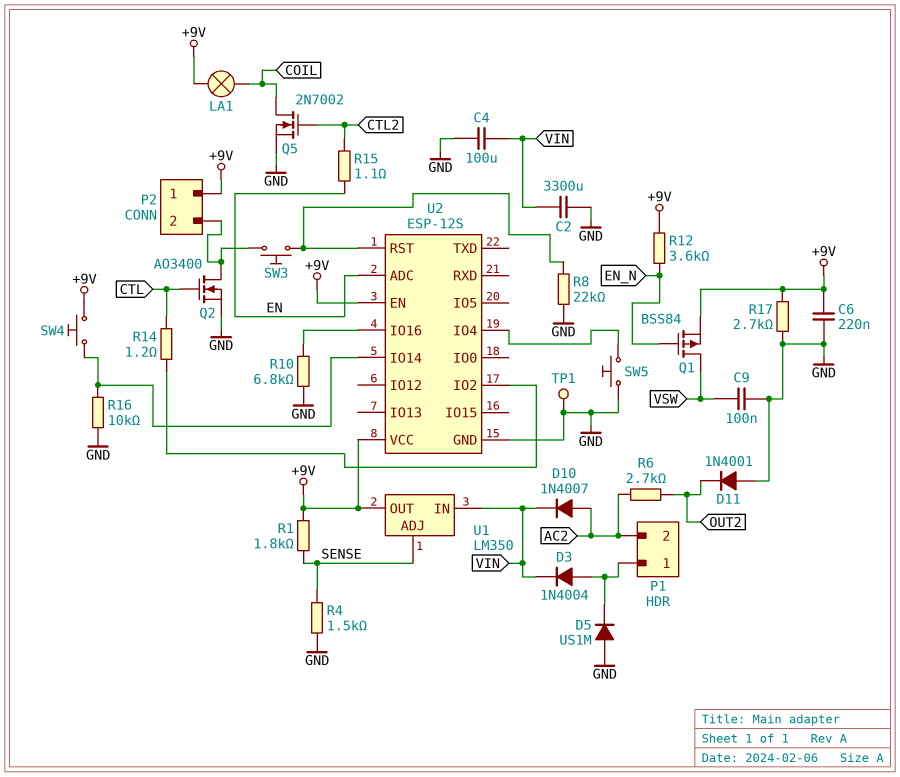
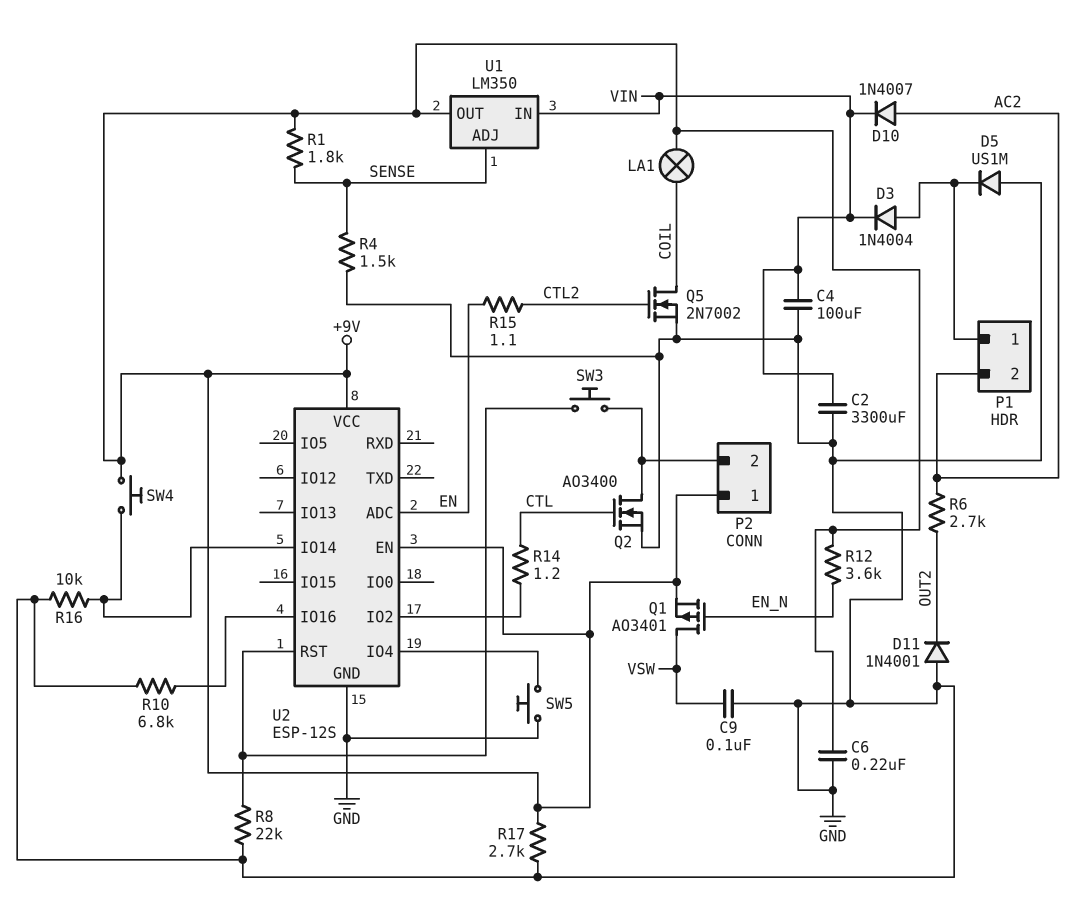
Q1: PMOS BSS84 (G EN_N, D VSW, S +9V) -> PMOS AO3401 (G EN_N, D VSW, S +9V)
TP1: test point (GND) -> none

